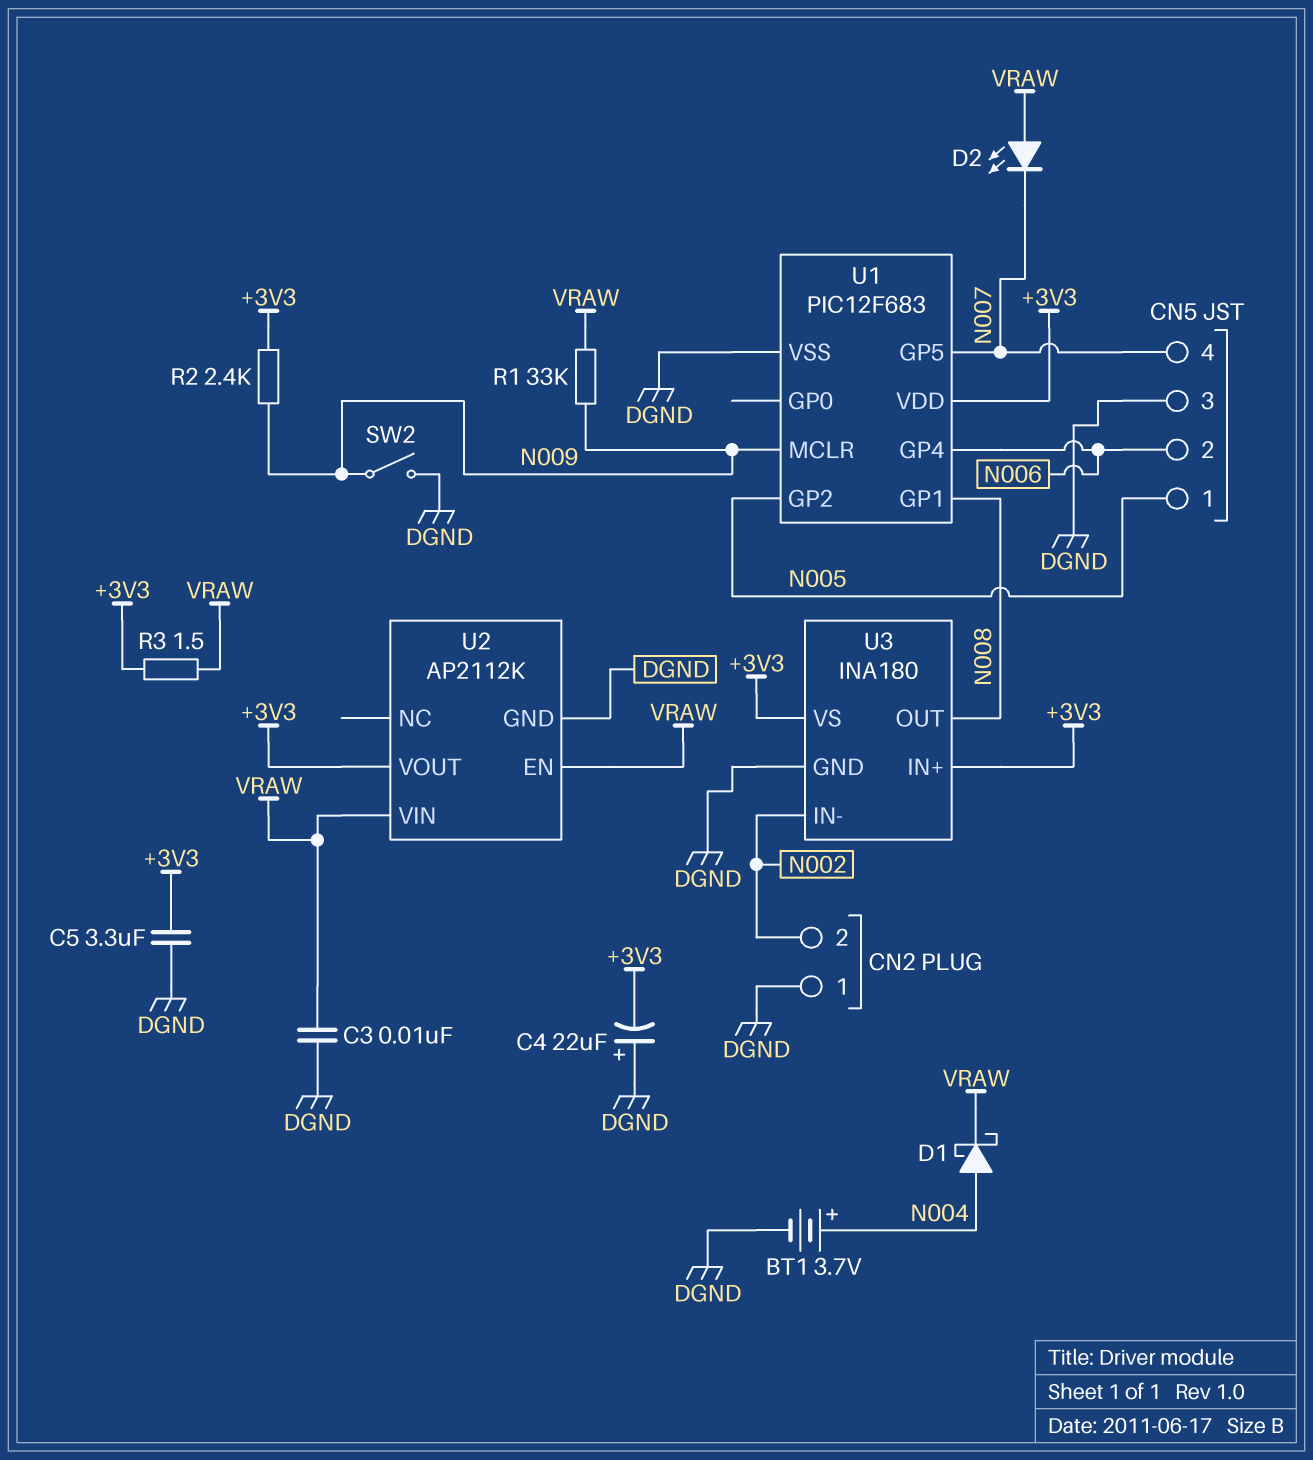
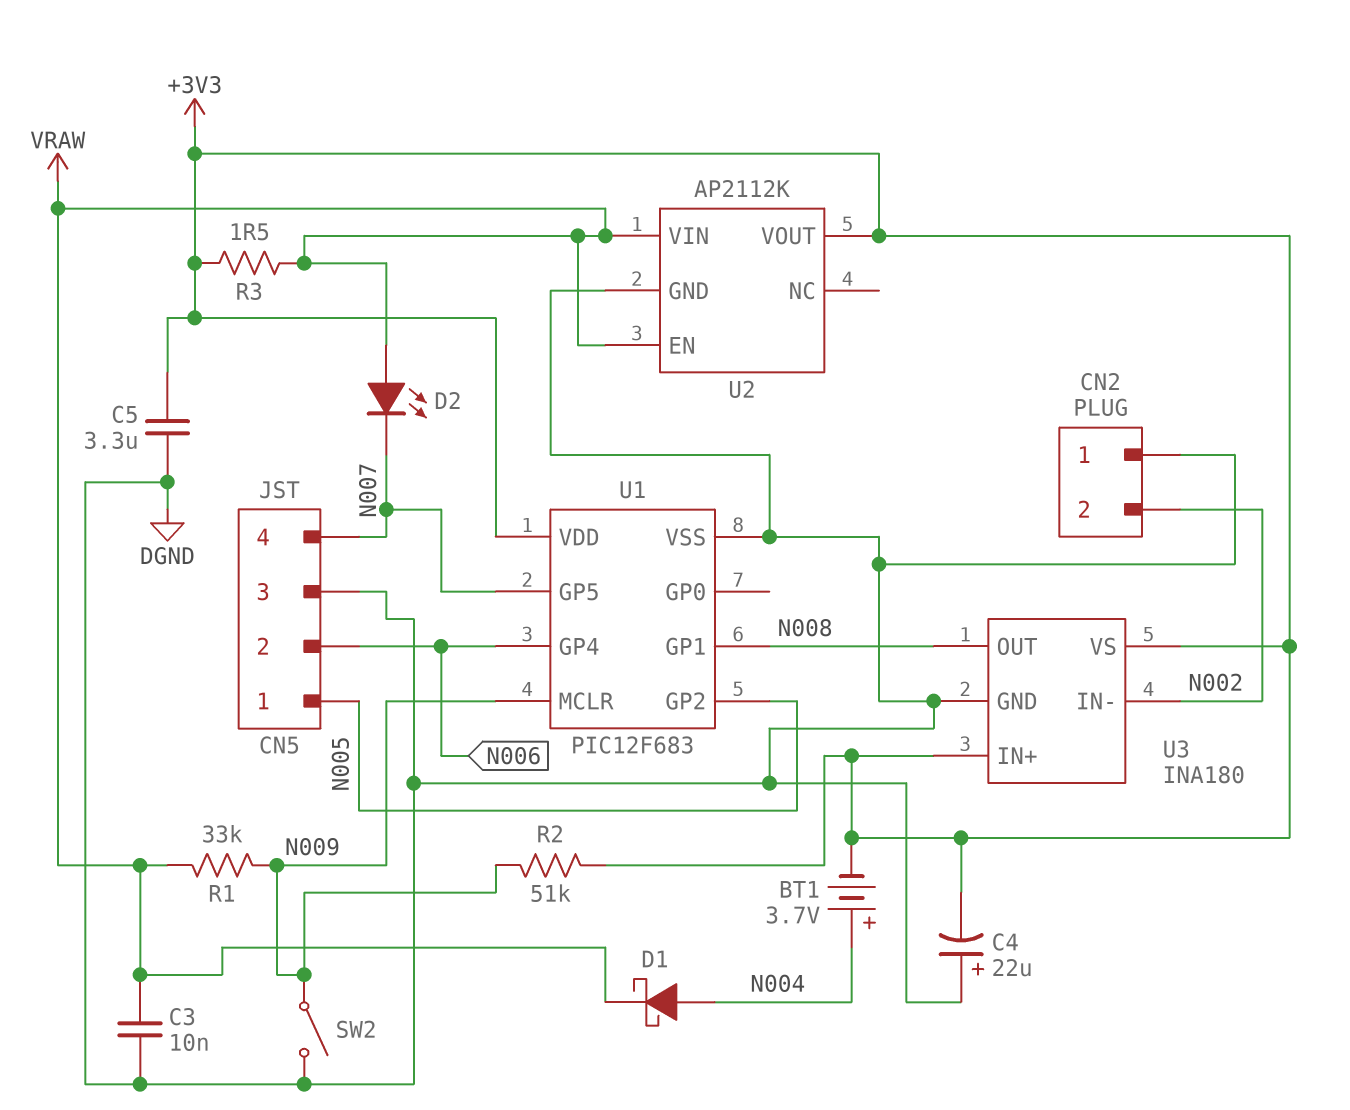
BT1: 3.7V (plus N004, minus DGND) -> 3.7V (plus N004, minus +3V3)
R2: 2.4k (+3V3, N009) -> 51k (+3V3, N009)

